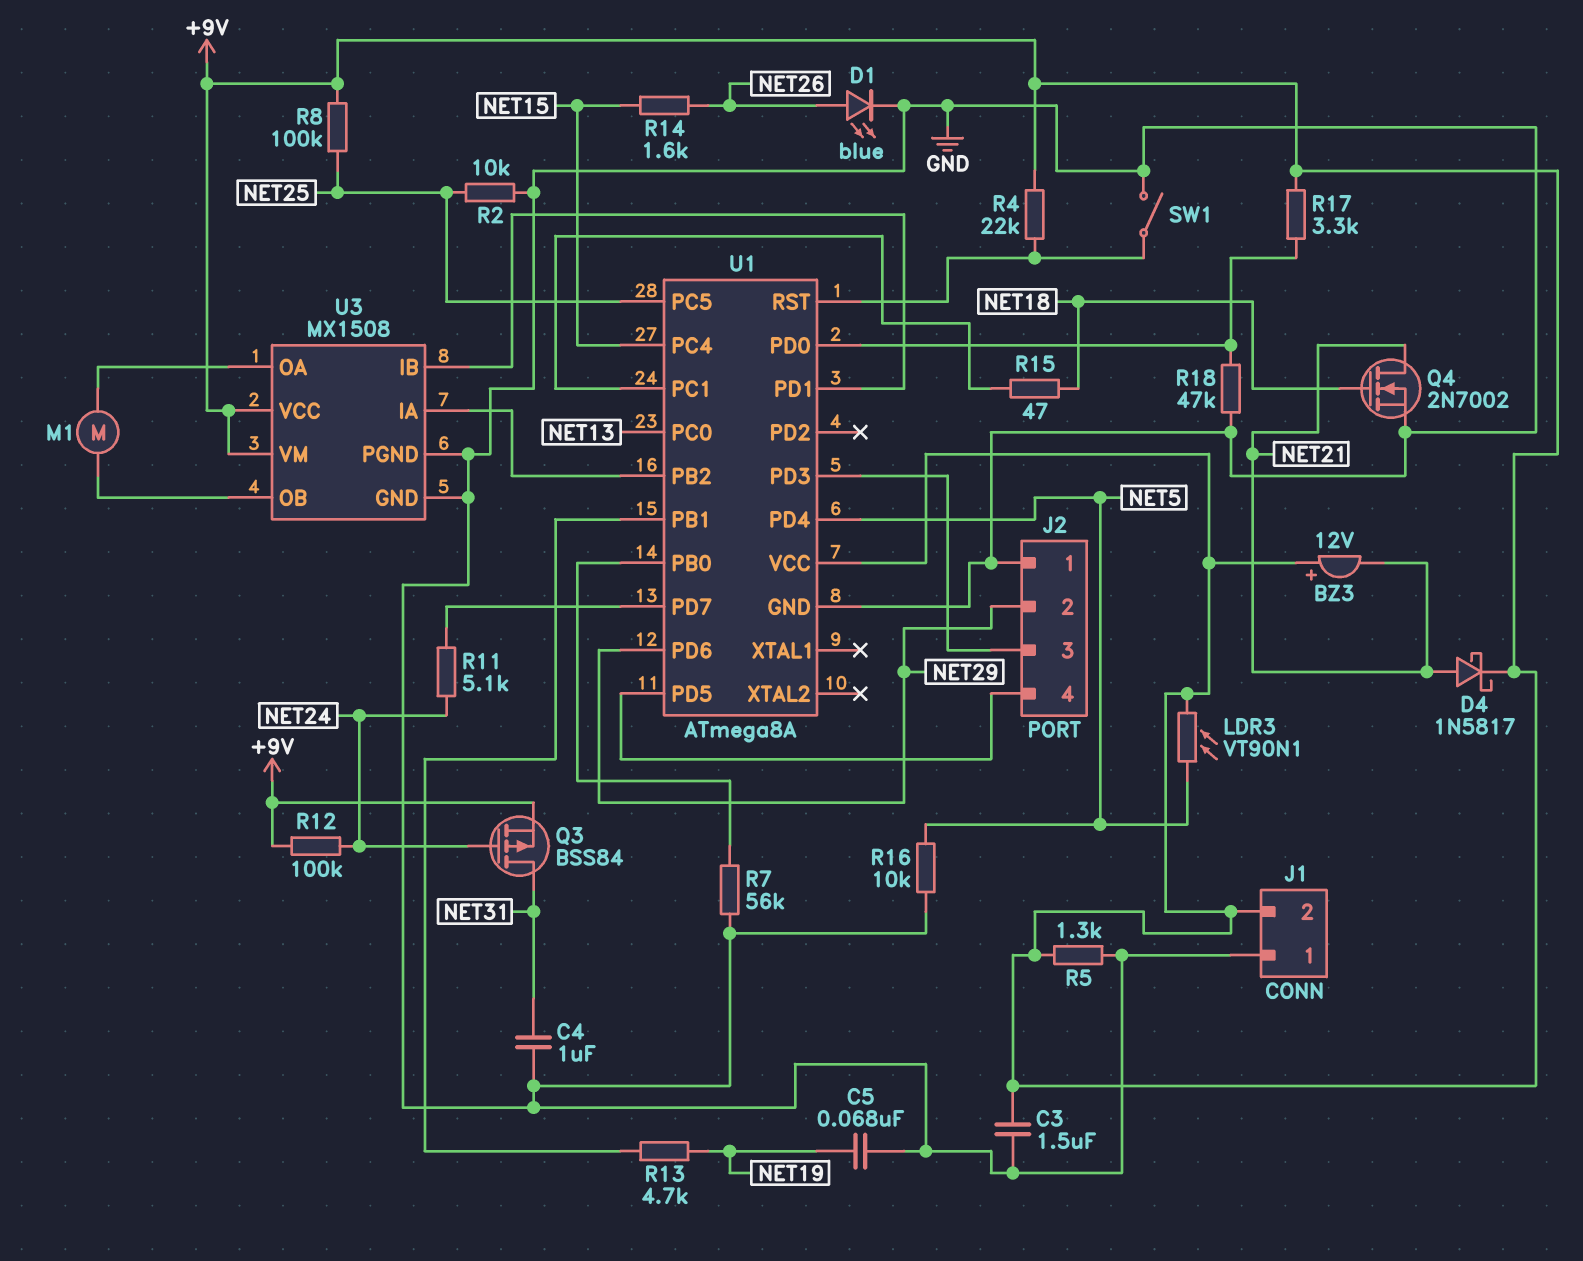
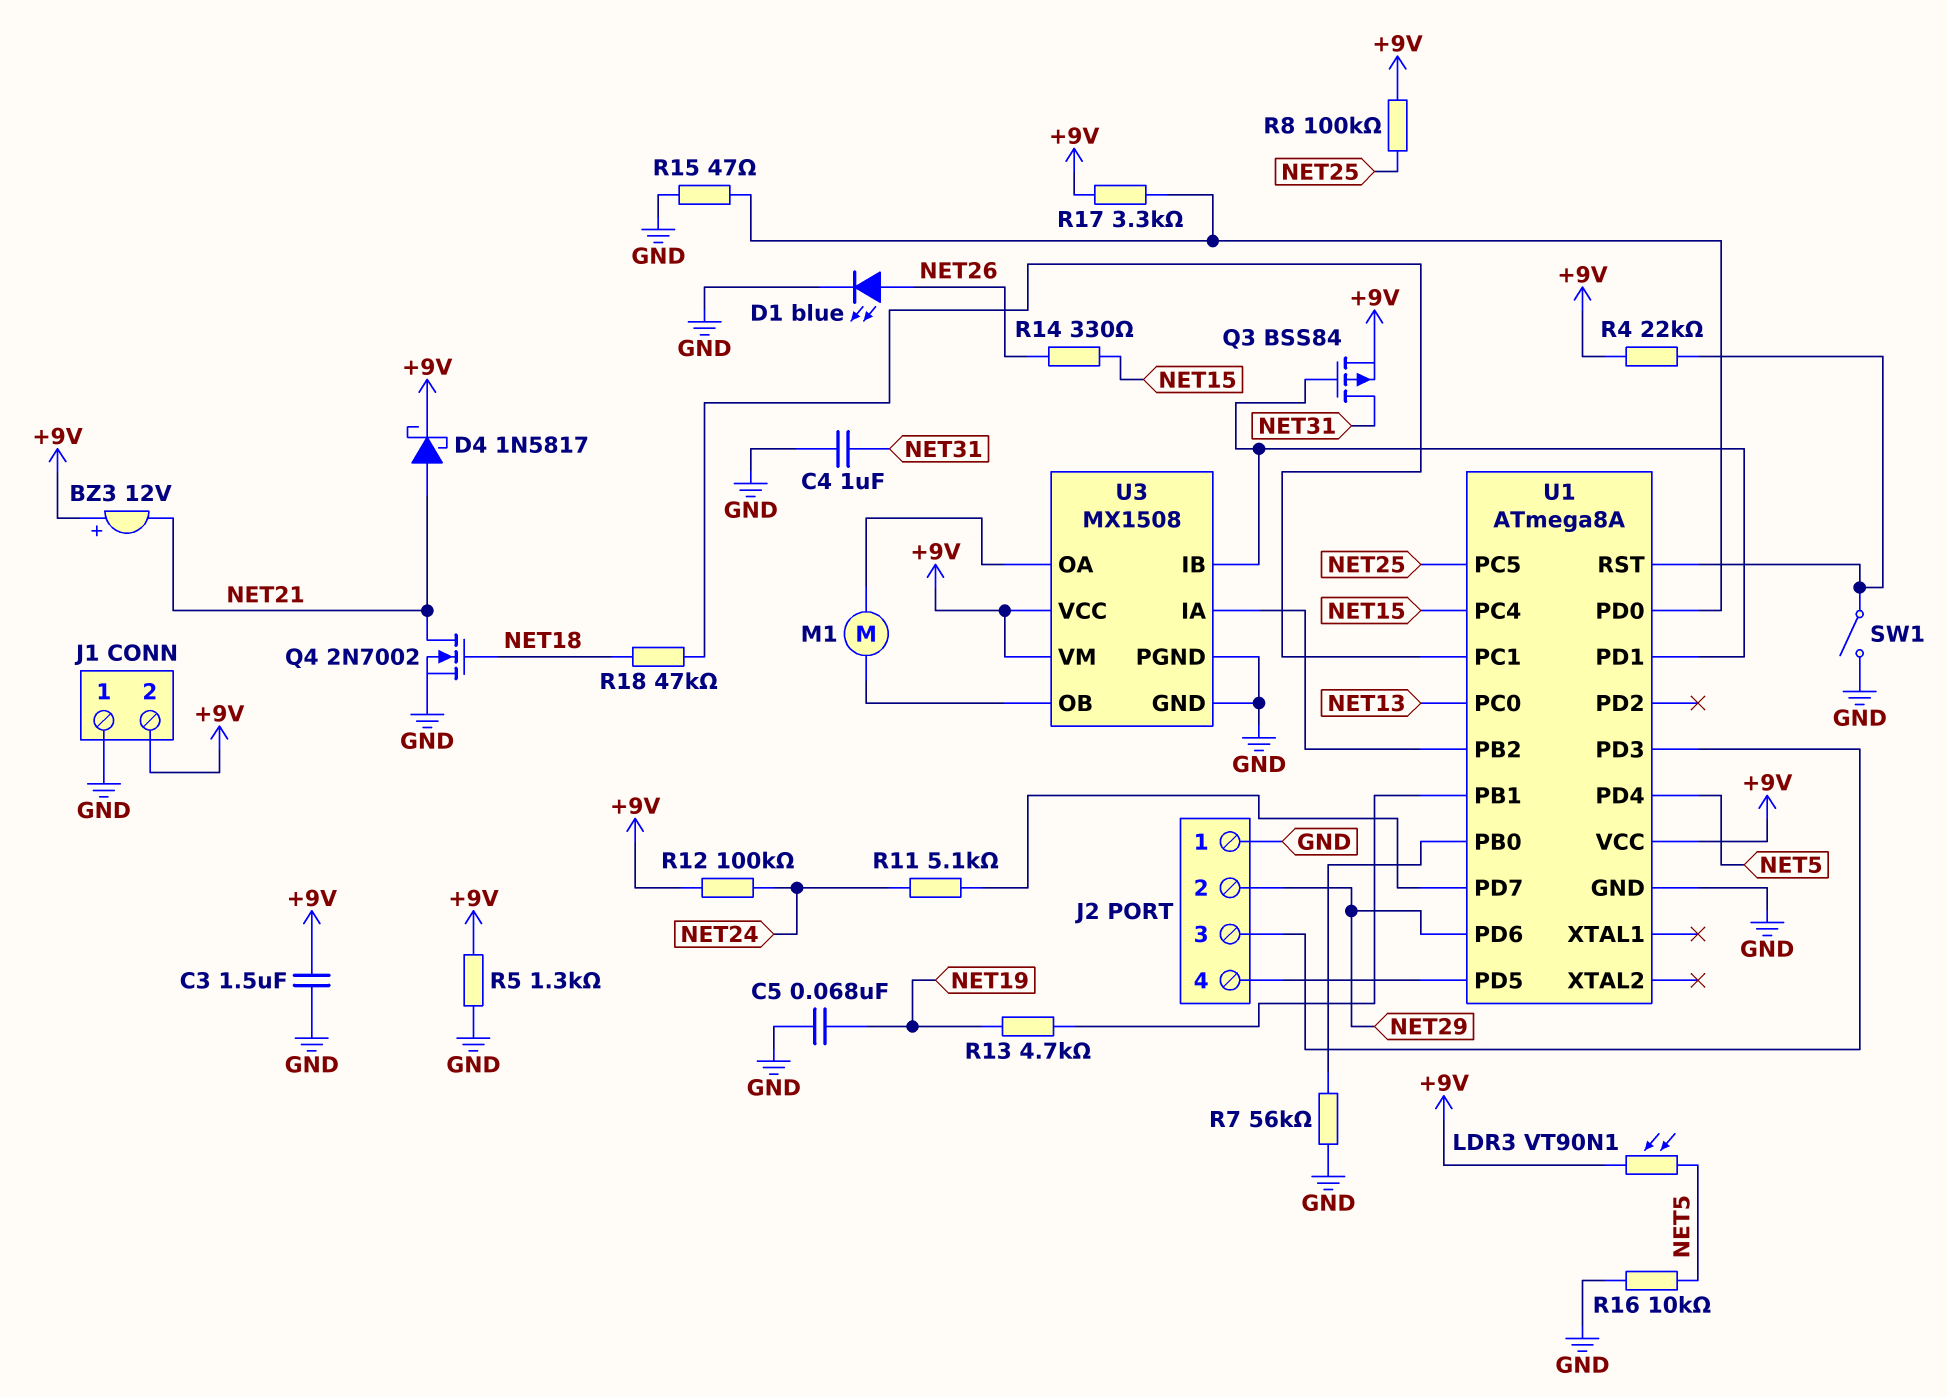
Q3: PMOS BSS84 (G NET24, D NET31, S +9V) -> PMOS BSS84 (G U1/PD1, D NET31, S +9V)
R2: 10k (GND, NET25) -> none
R14: 1.6k (NET15, NET26) -> 330 (NET15, NET26)
R15: 47 (NET18, U1/PC1) -> 47 (GND, U1/PD0)
R18: 47k (GND, U1/PD0) -> 47k (NET18, U1/PC1)

